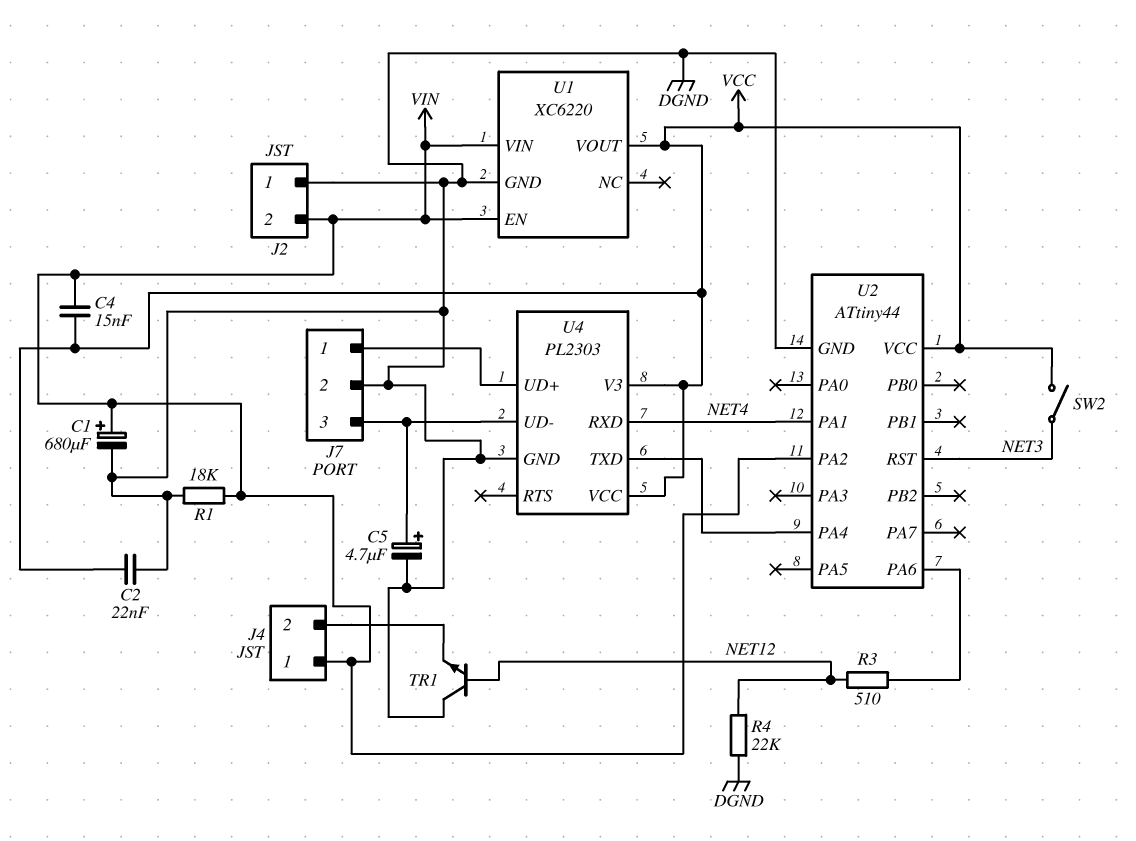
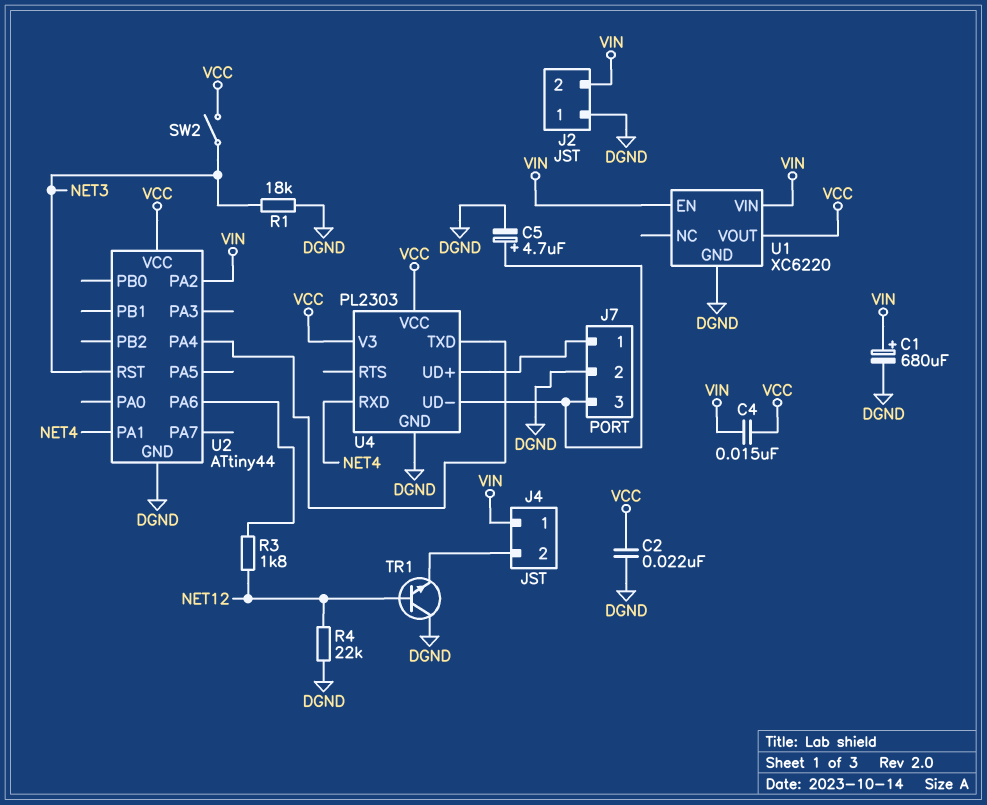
R1: 18k (DGND, VIN) -> 18k (DGND, NET3)
R3: 510 (NET12, U2/PA6) -> 1.8k (NET12, U2/PA6)

